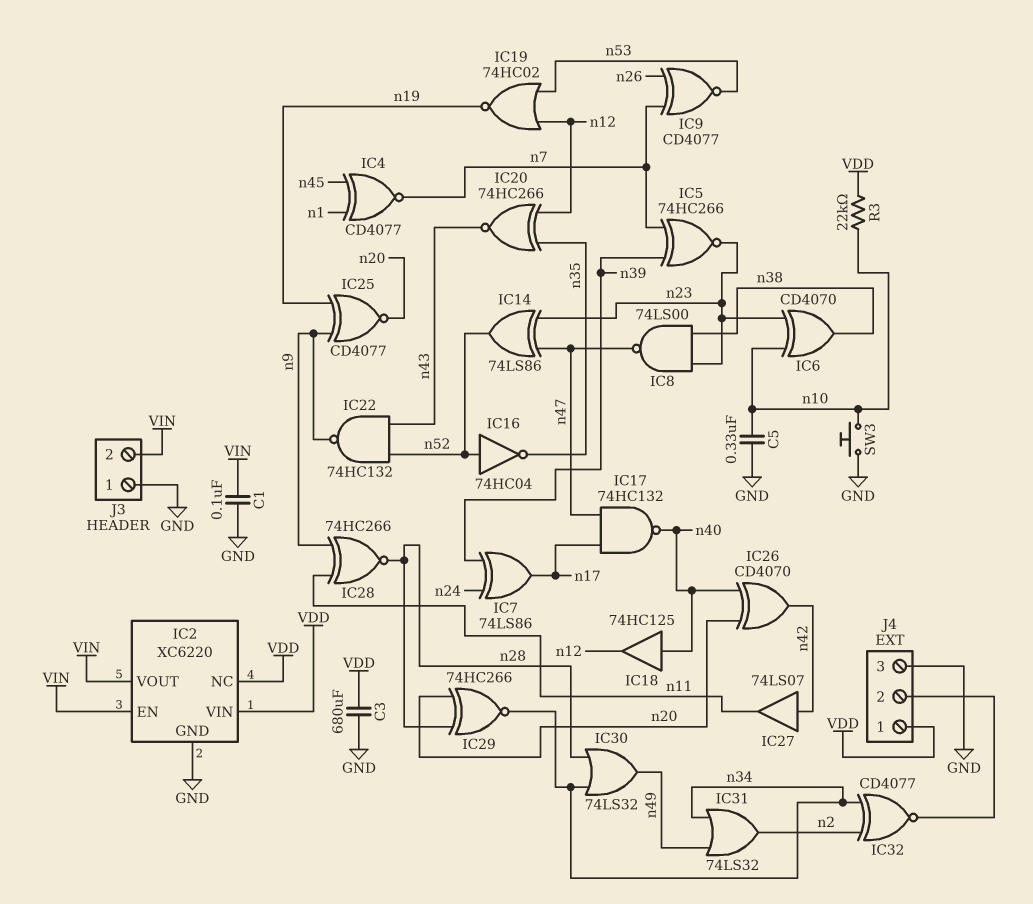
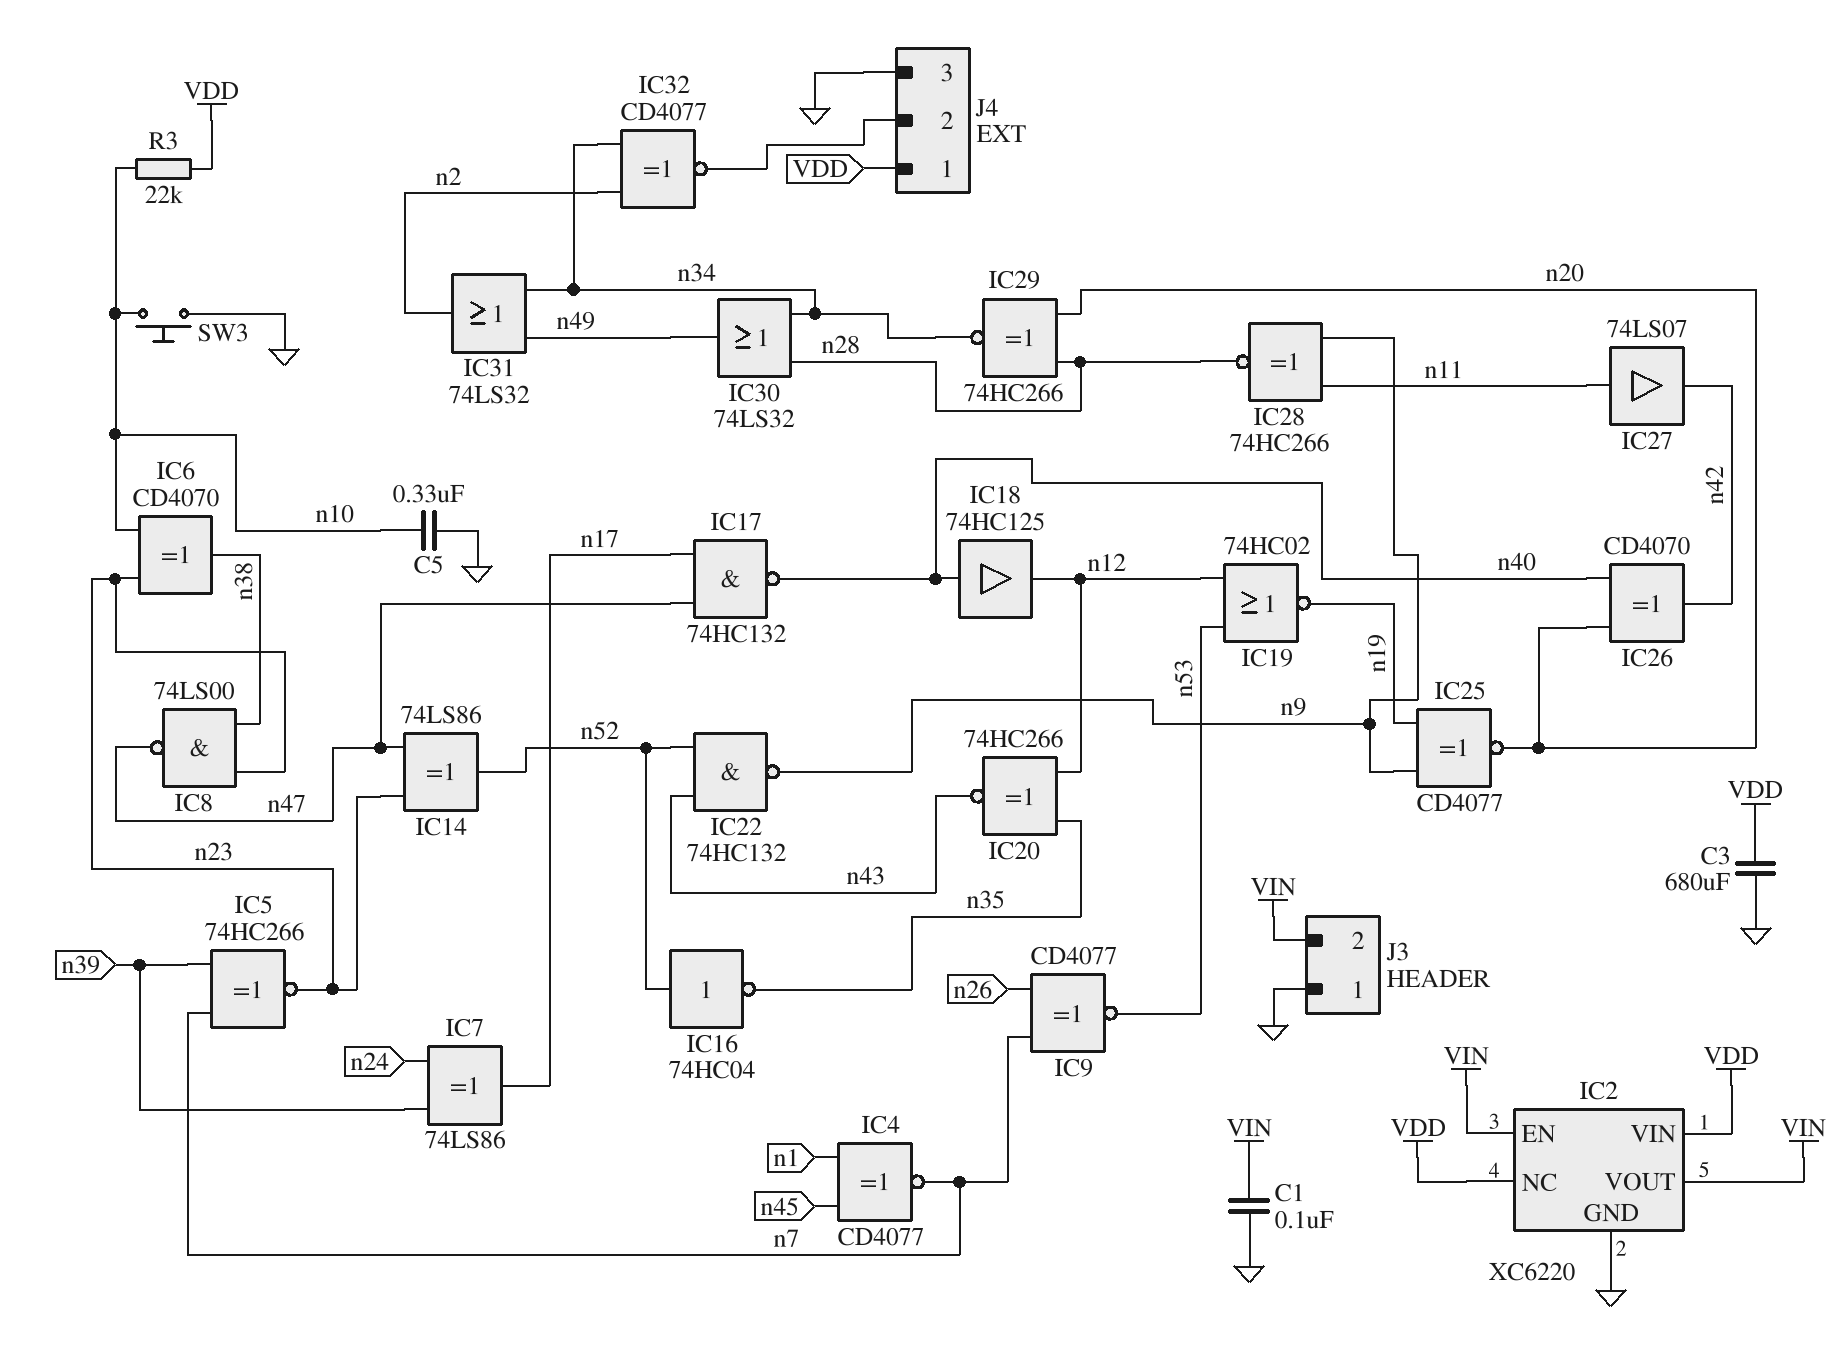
IC27: buffer 74LS07 (in n42, out n11) -> buffer 74LS07 (in n11, out n42)

